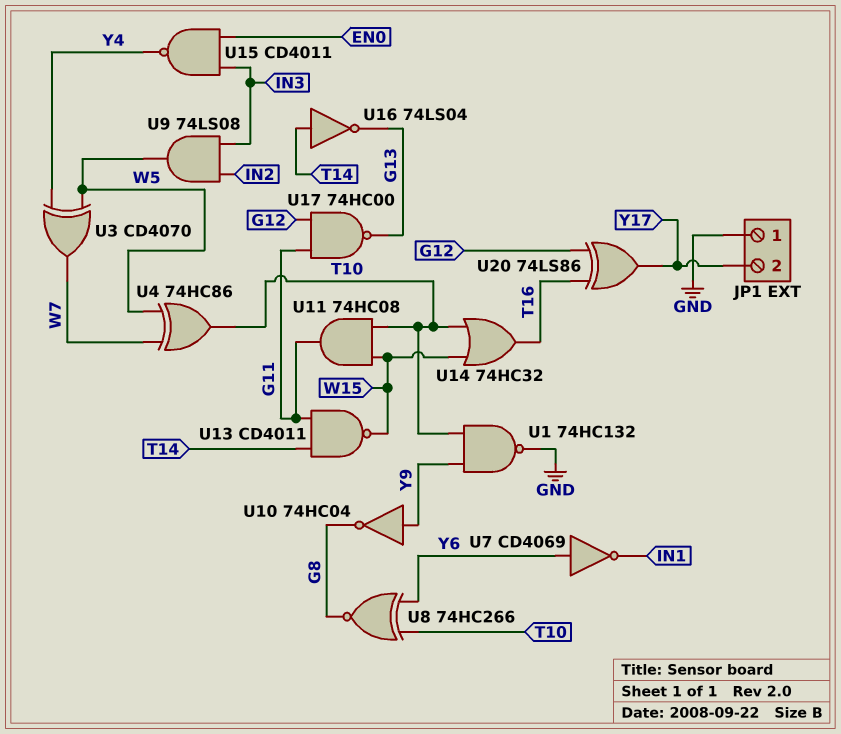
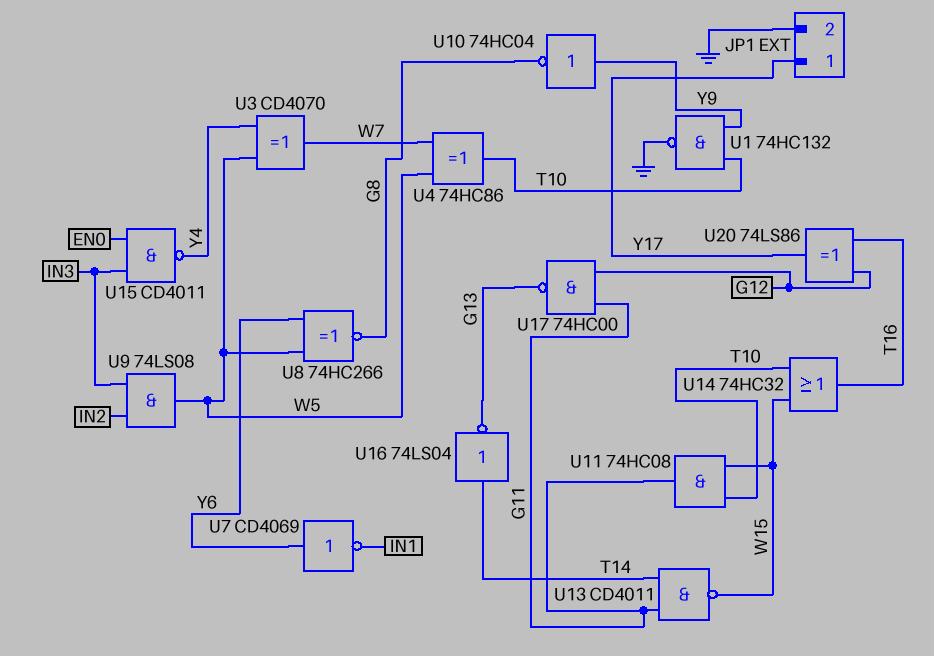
JP1 pin 1: GND -> Y17
JP1 pin 2: Y17 -> GND
U8: XNOR 74HC266 (in T10, in Y6, out G8) -> XNOR 74HC266 (in W5, in Y6, out G8)

